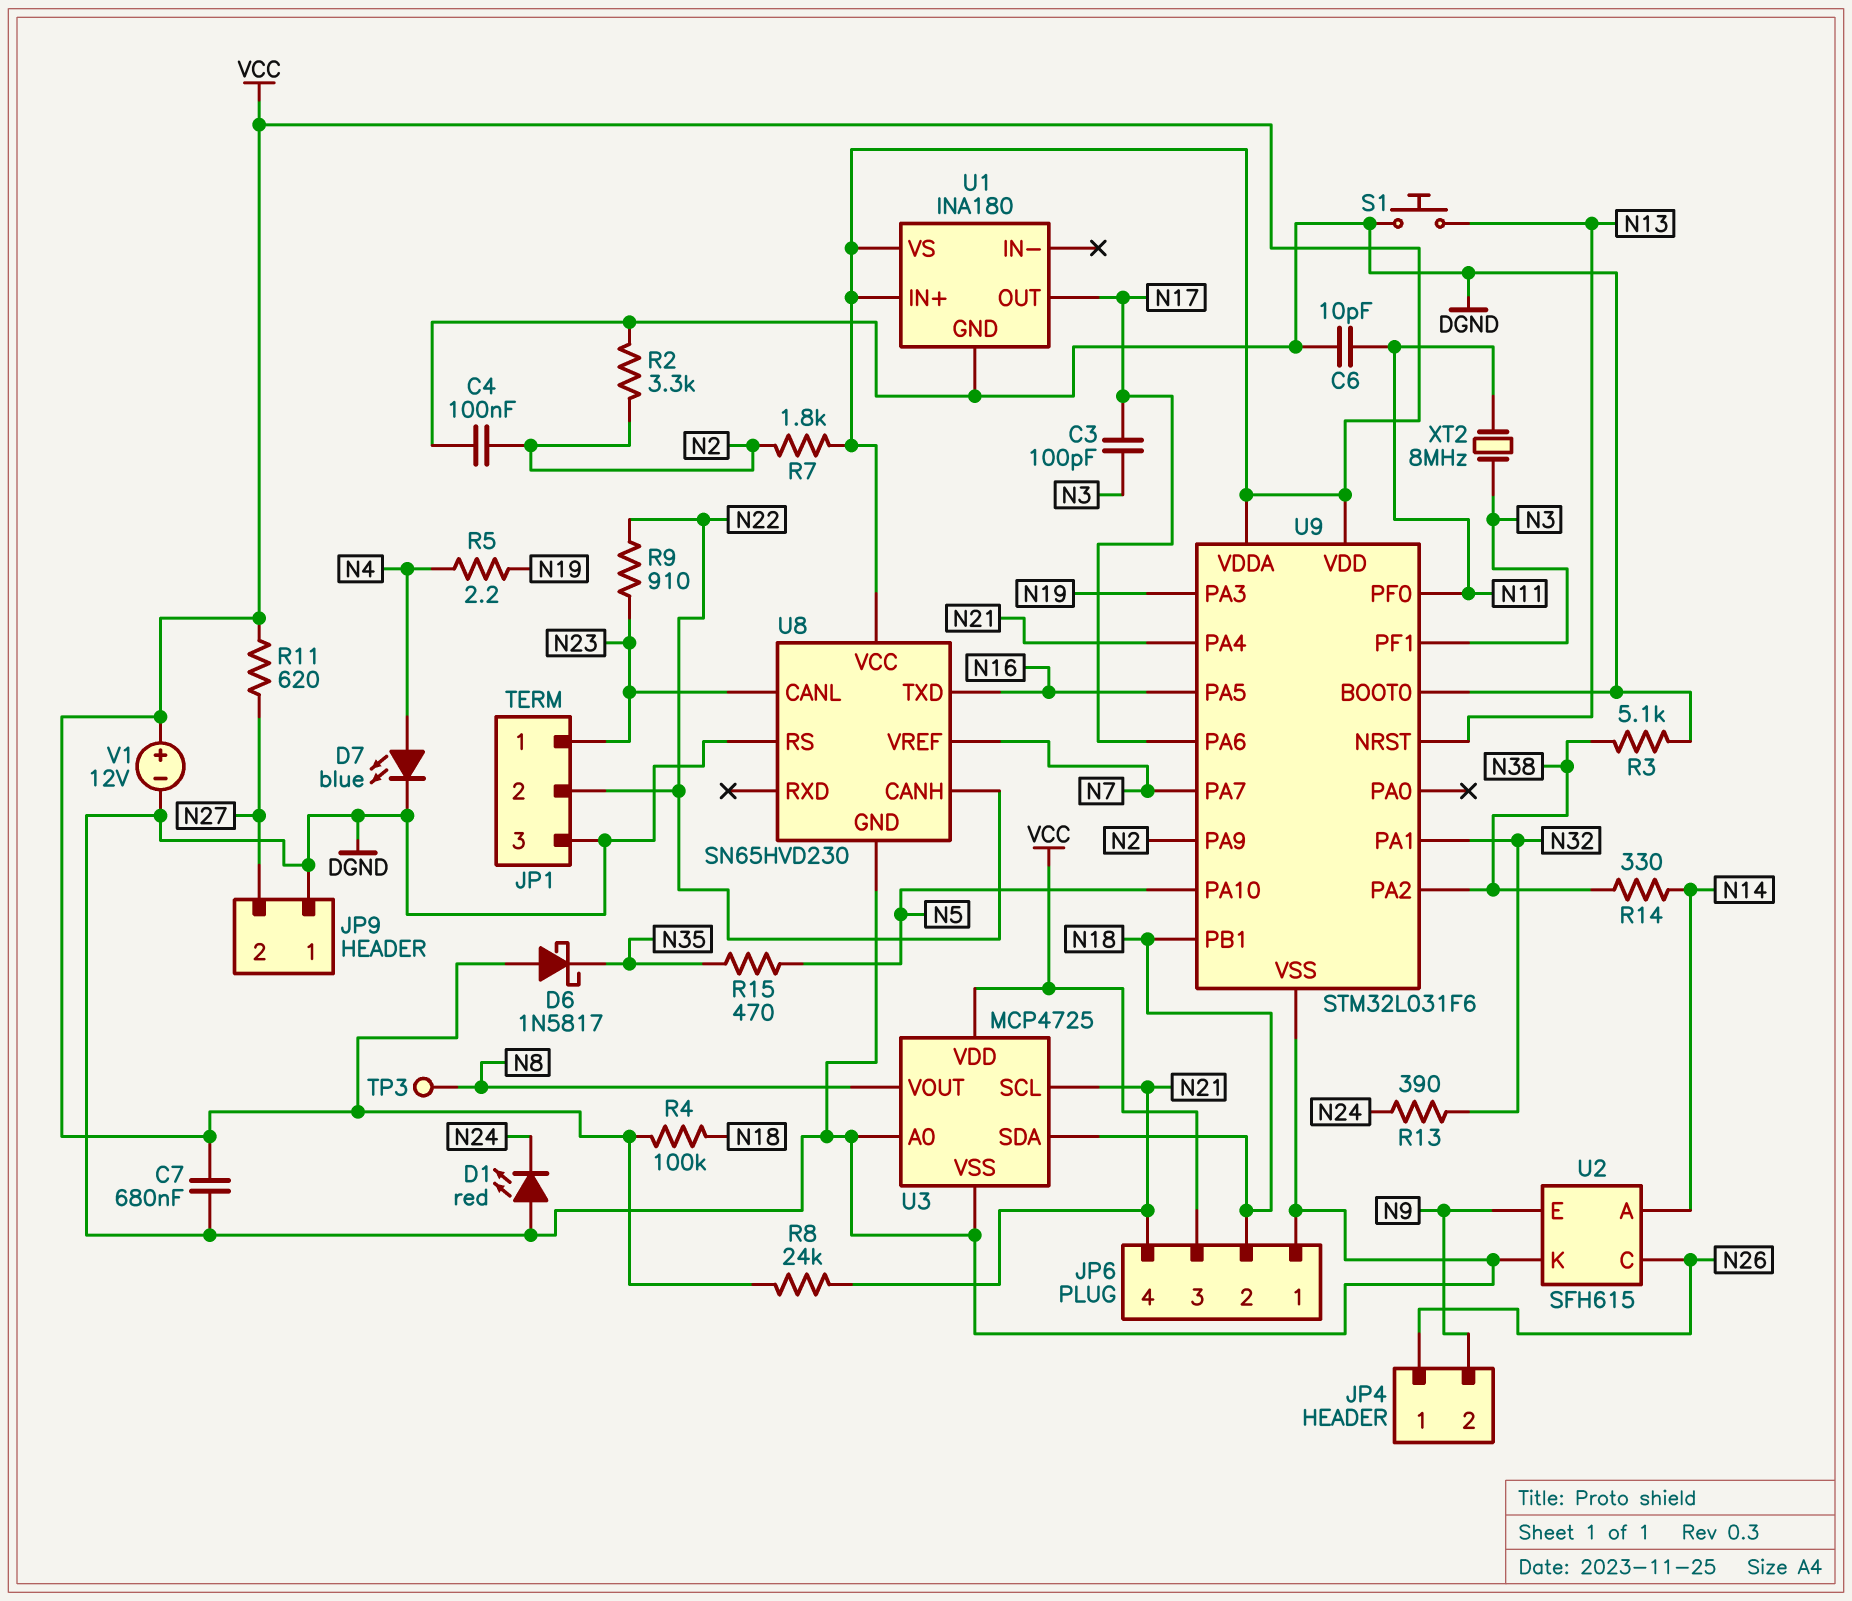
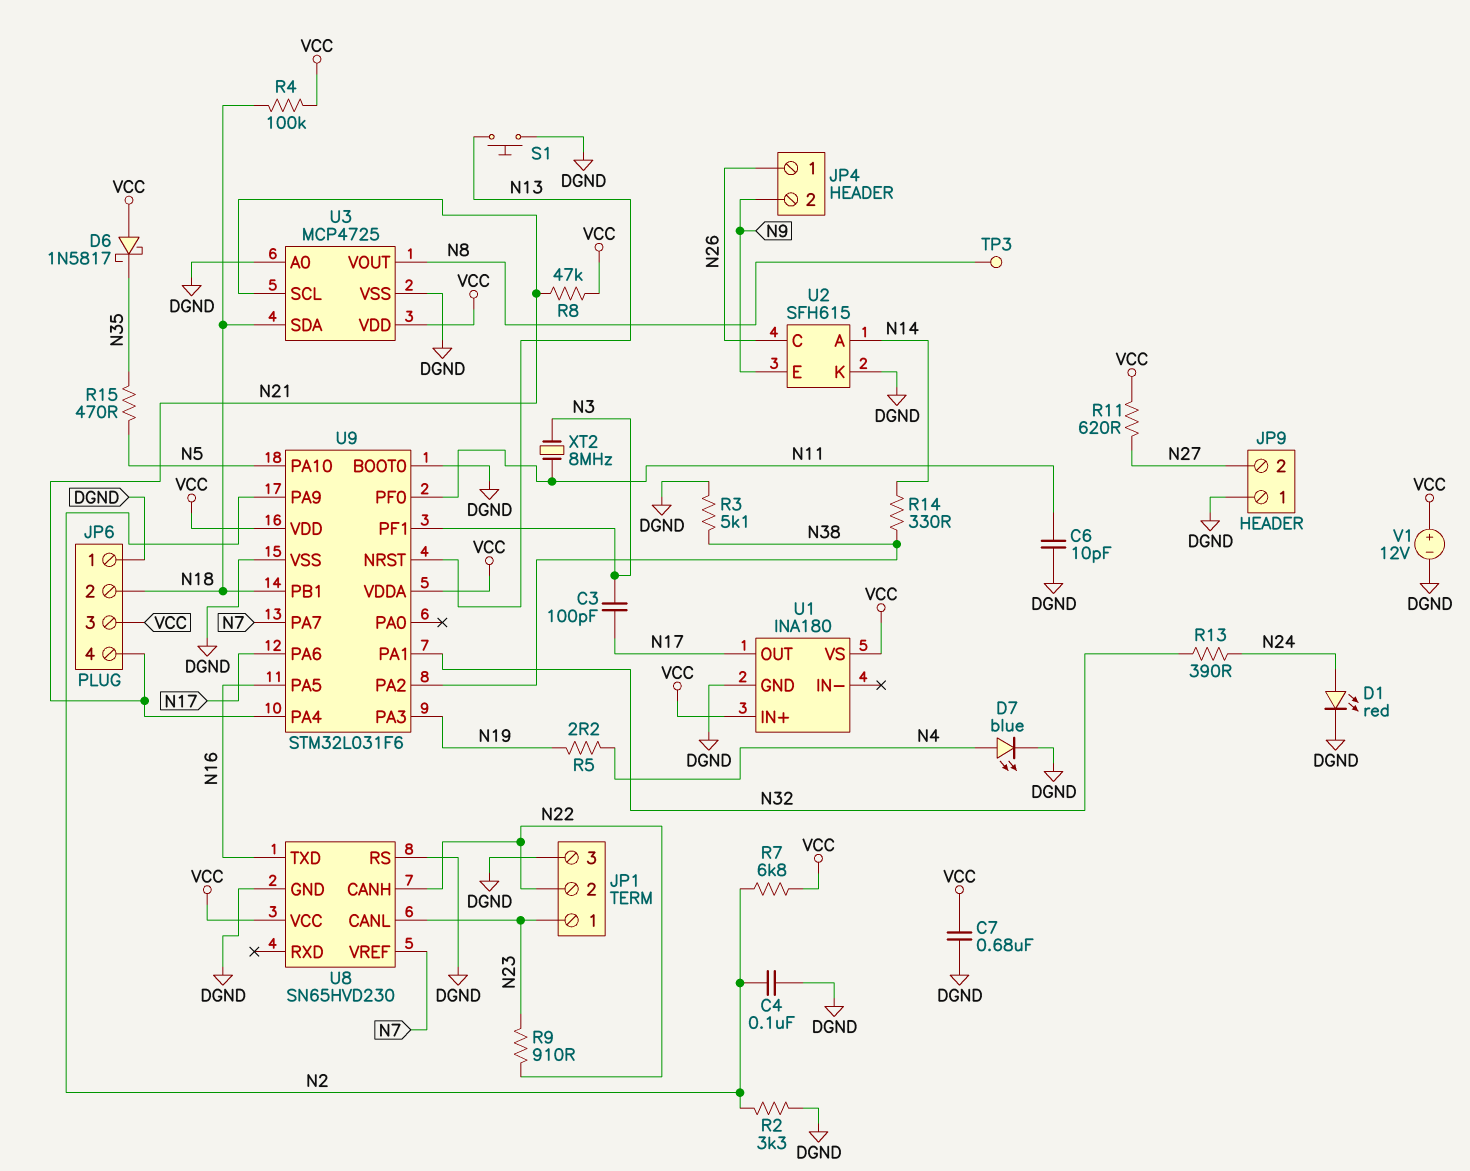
D1: LED red (A DGND, K N24) -> LED red (A N24, K DGND)
R7: 1.8k (N2, VCC) -> 6.8k (N2, VCC)
R8: 24k (N21, VCC) -> 47k (N21, VCC)

